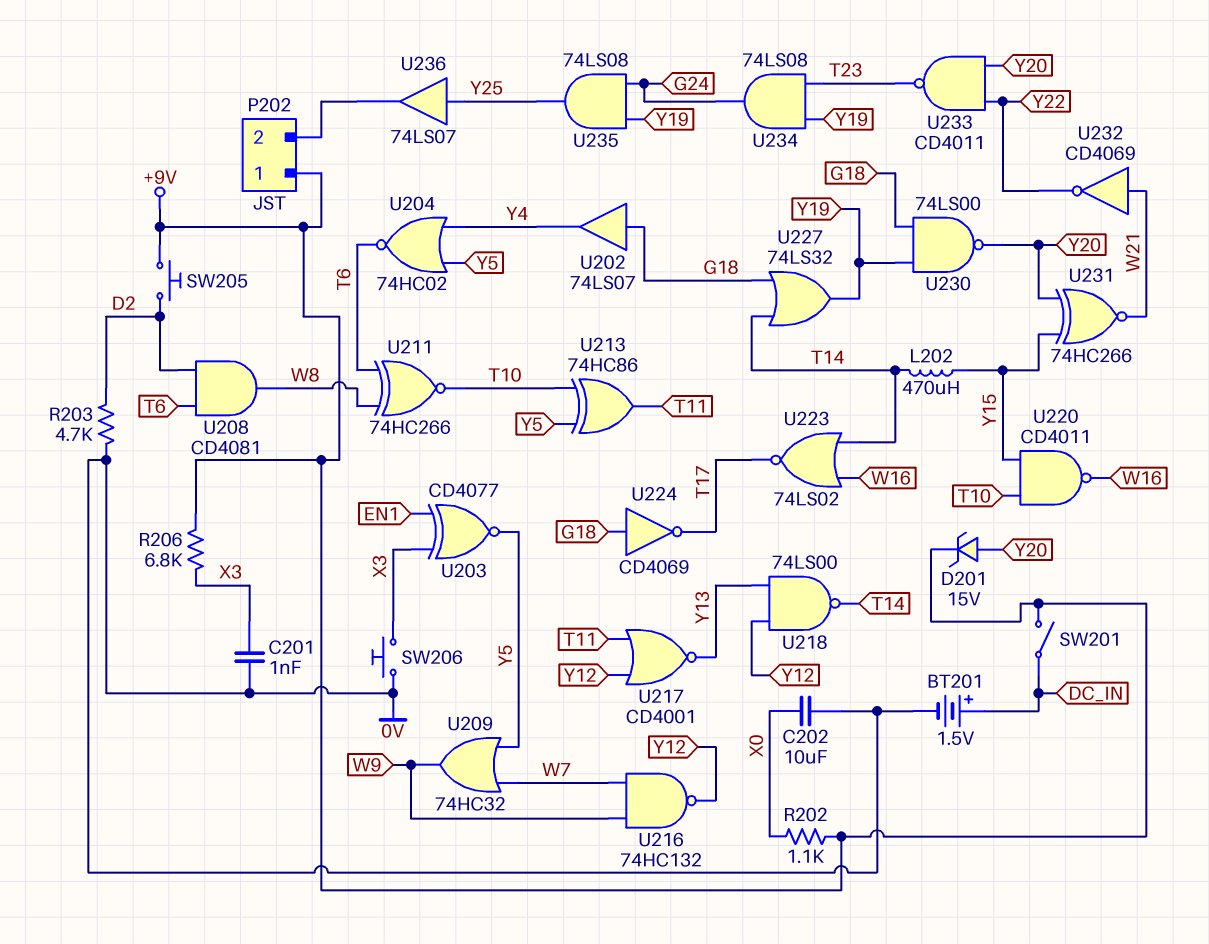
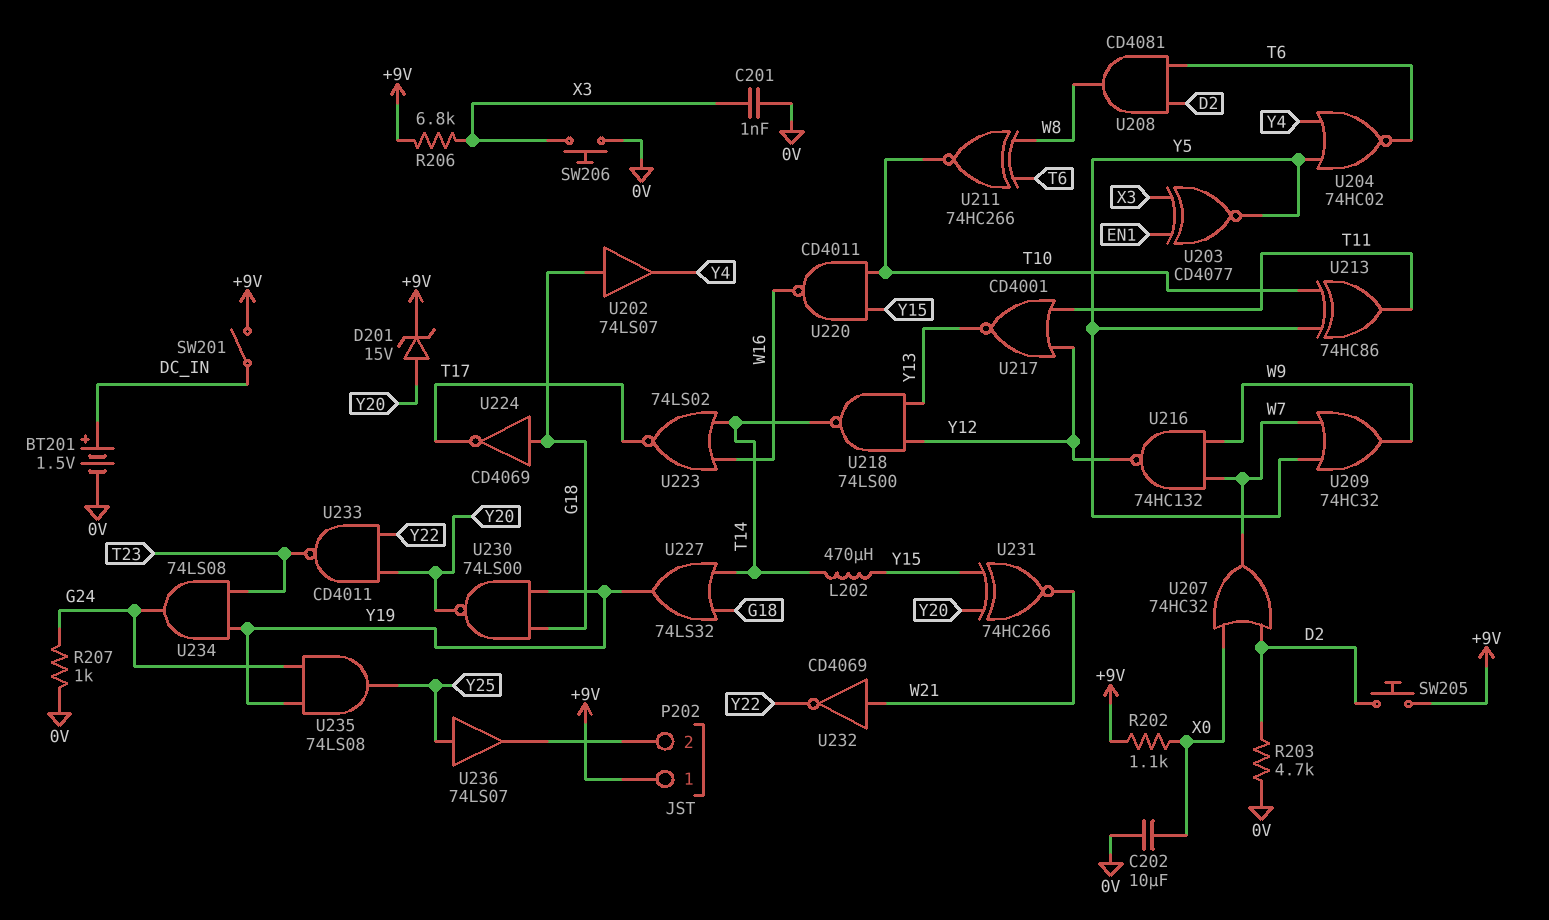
R207: none -> 1k (0V, G24)
U207: none -> OR 74HC32 (in D2, in X0, out W7)

